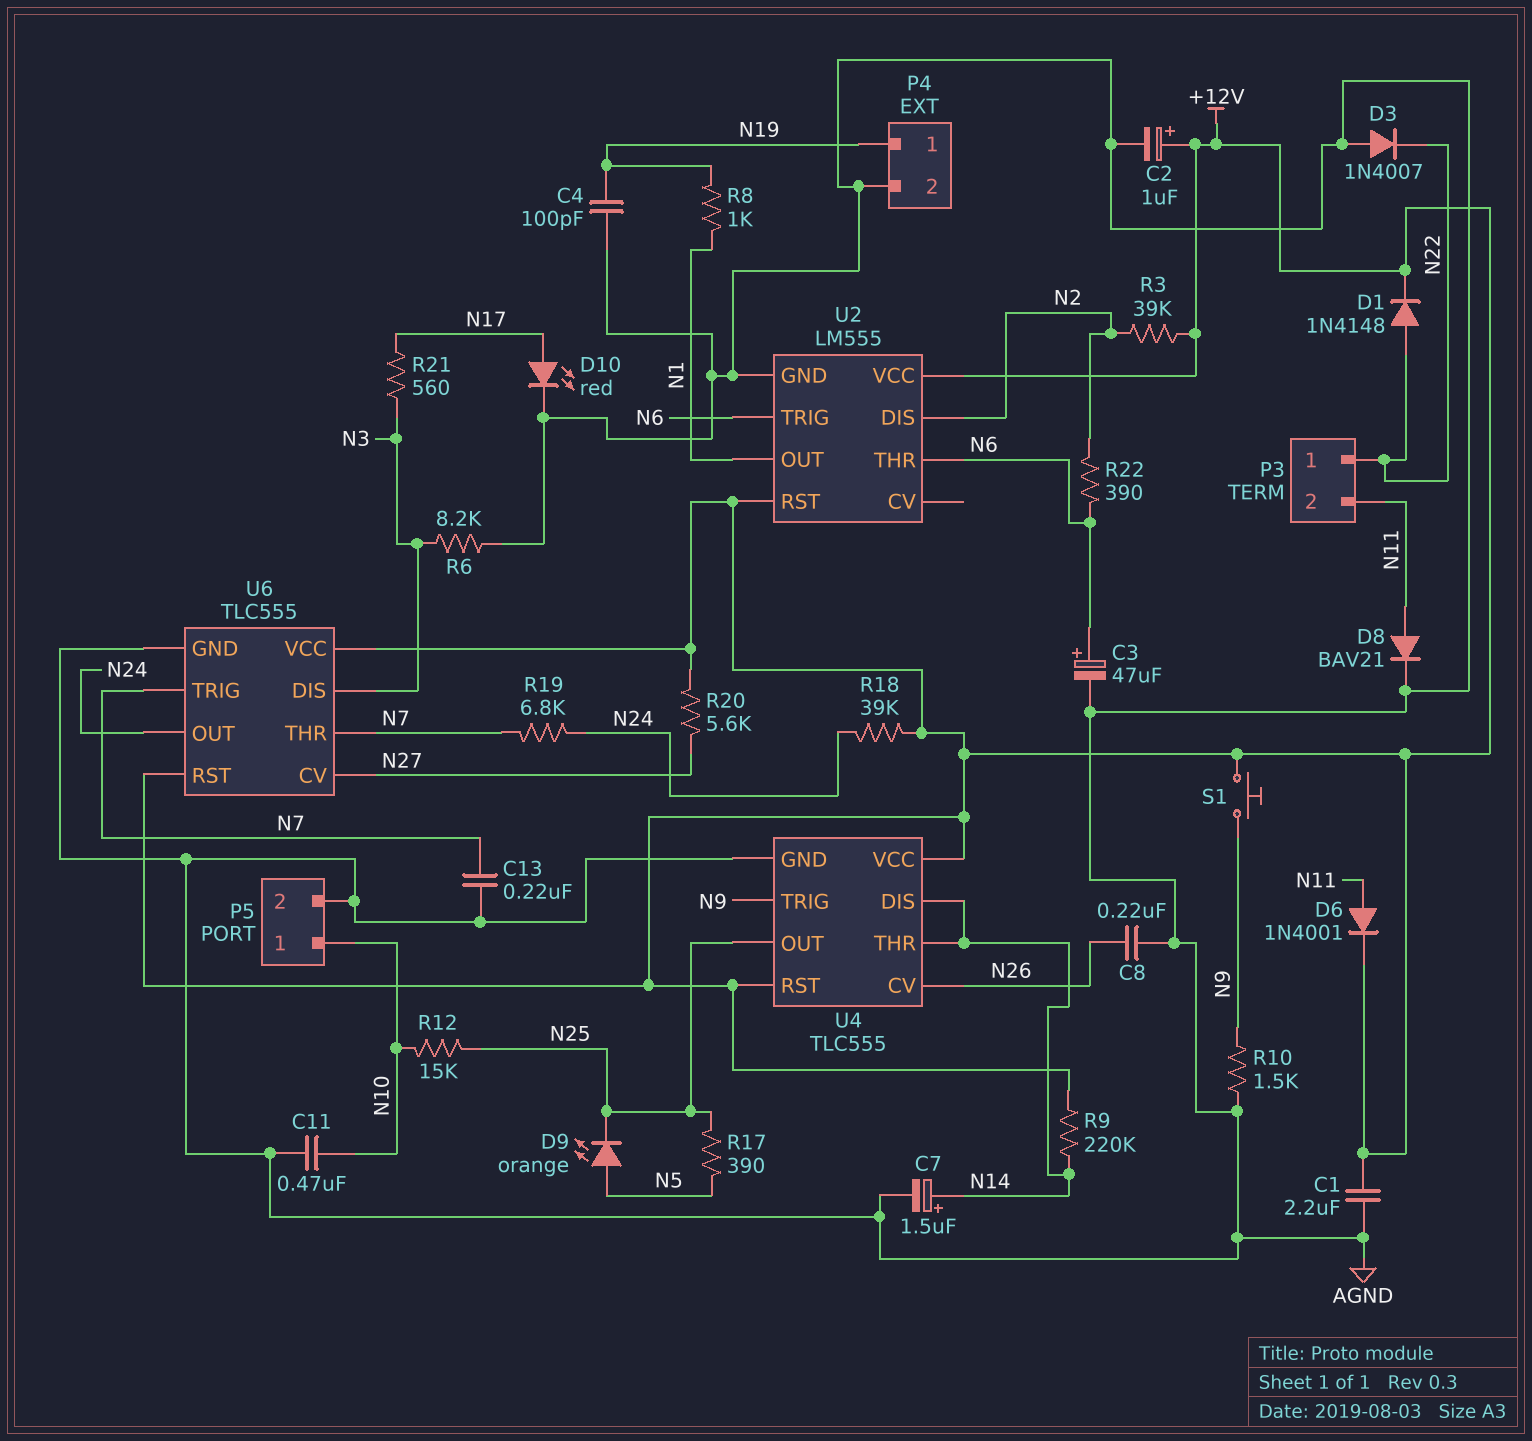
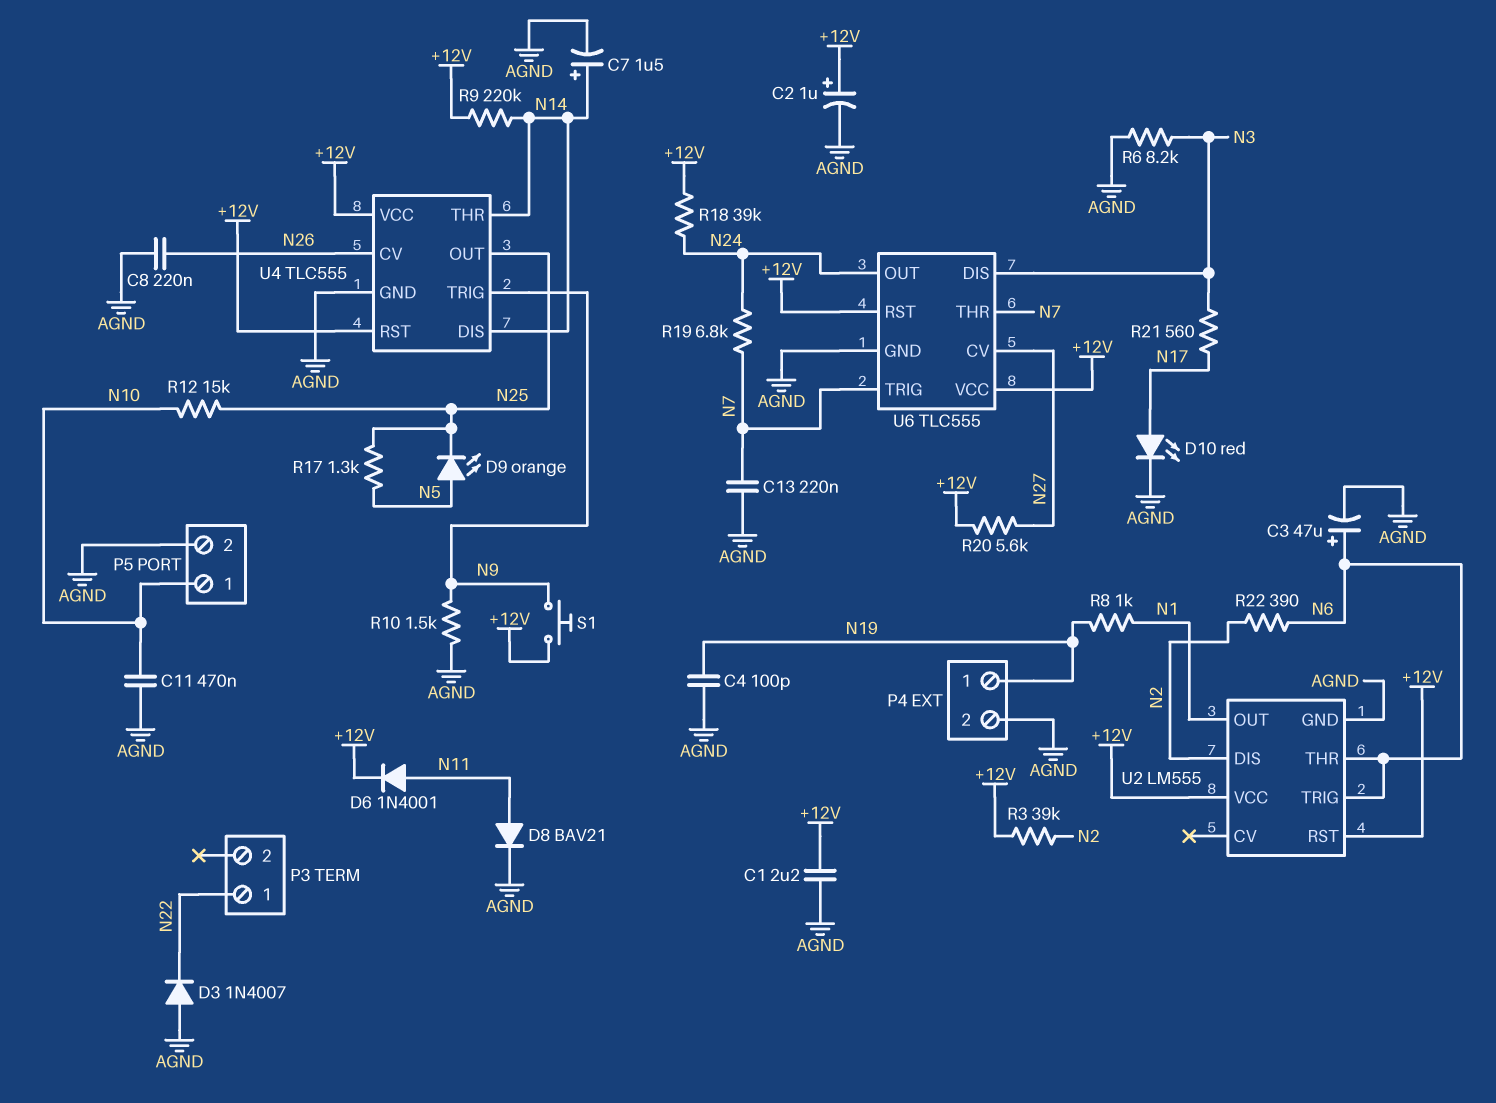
D1: diode 1N4148 (A N22, K +12V) -> none
P3 pin 2: N11 -> none
R17: 390 (N5, N25) -> 1.3k (N5, N25)

